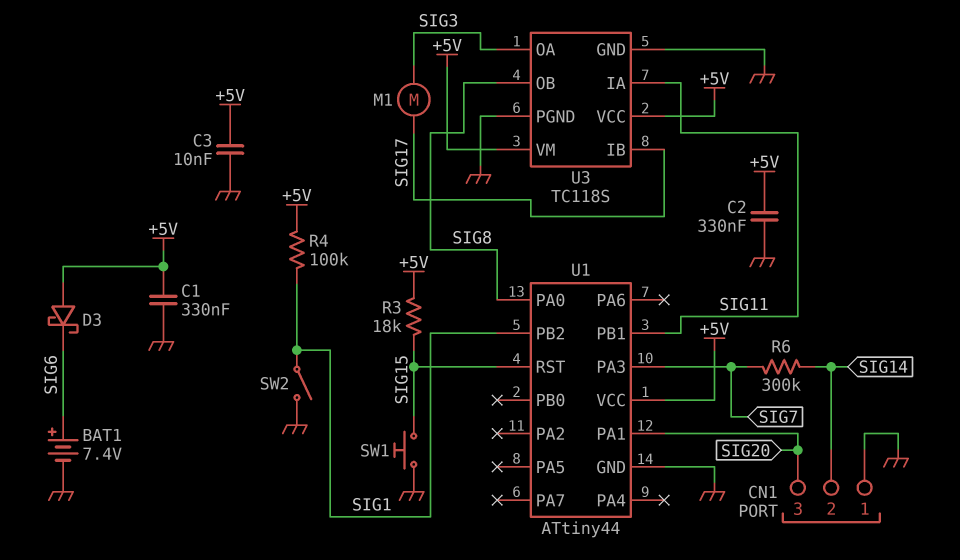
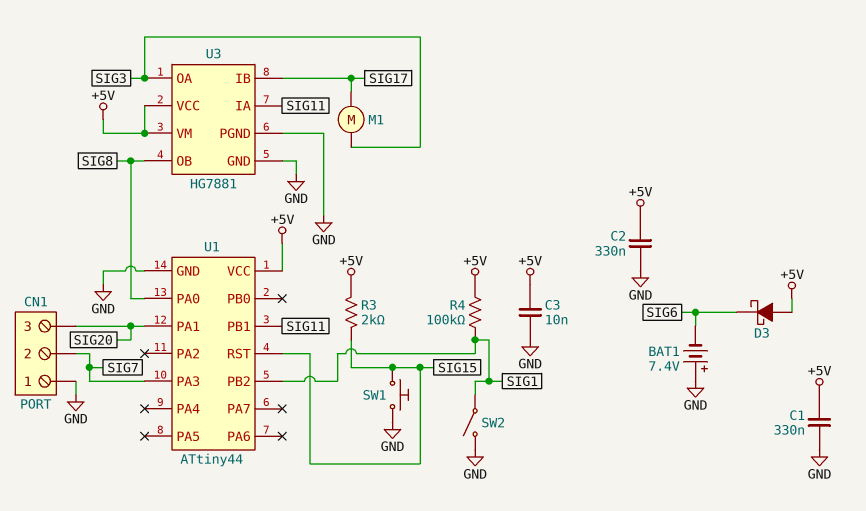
BAT1: 7.4V (plus SIG6, minus GND) -> 7.4V (plus GND, minus SIG6)
CN1 pin 2: SIG14 -> SIG7
R3: 18k (+5V, SIG15) -> 2k (+5V, SIG15)
R6: 300k (SIG7, SIG14) -> none
U3: TC118S -> HG7881

